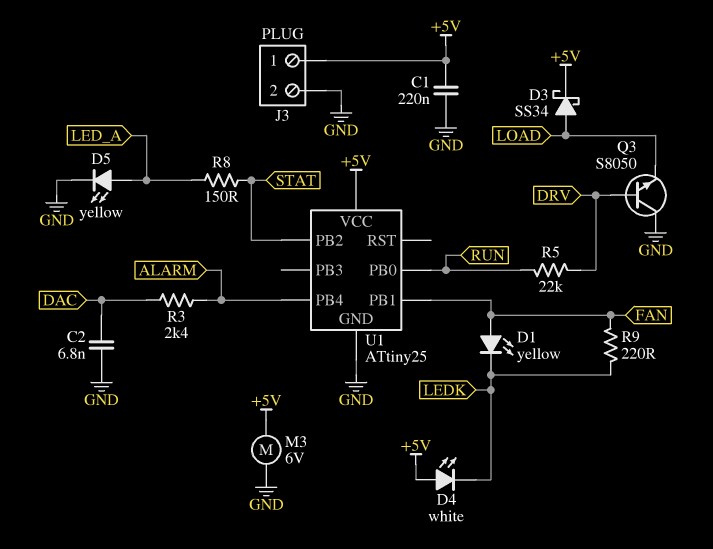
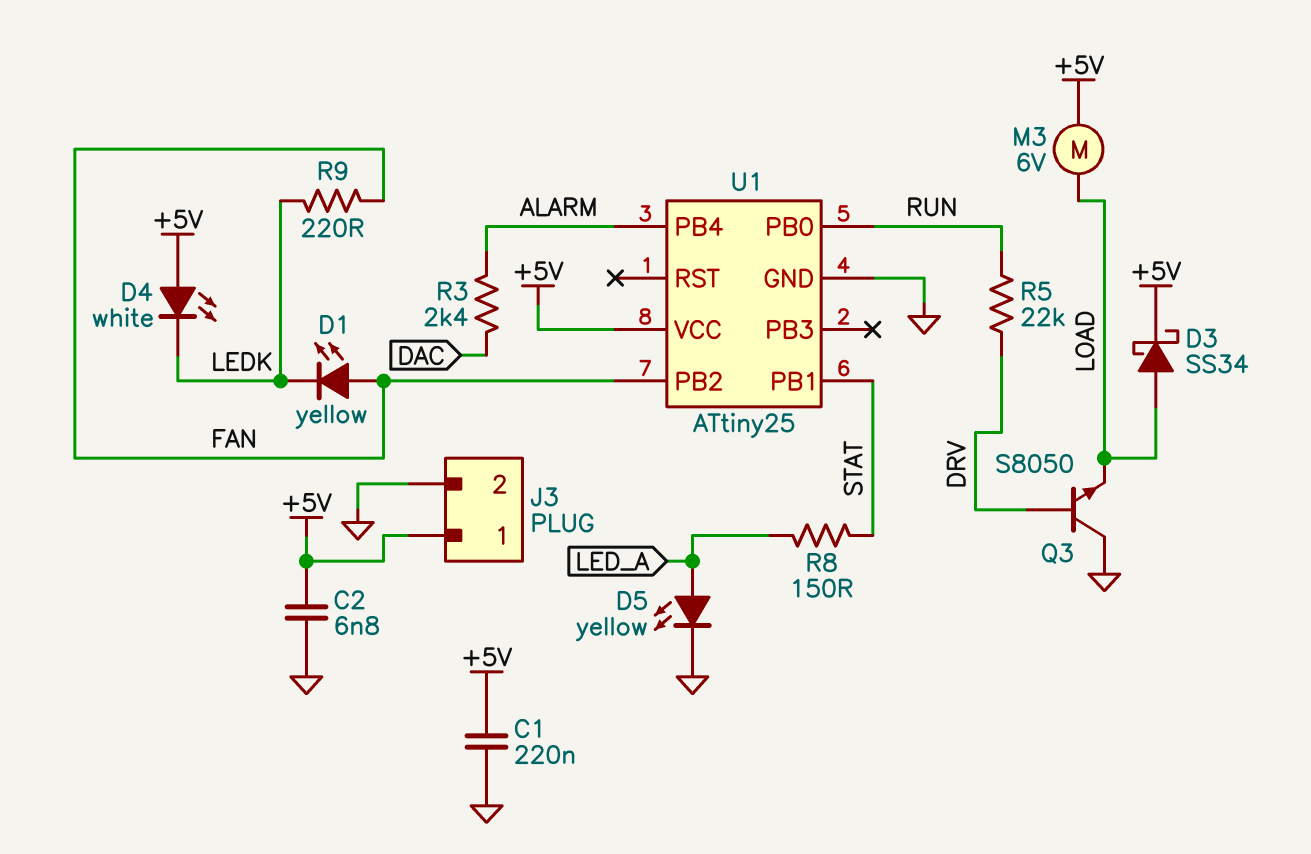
C2: 6.8nF (DAC, GND) -> 6.8nF (+5V, GND)
M3: motor 6V (+5V, GND) -> motor 6V (+5V, LOAD)
U1 pin PB1: FAN -> STAT
U1 pin PB2: STAT -> FAN

